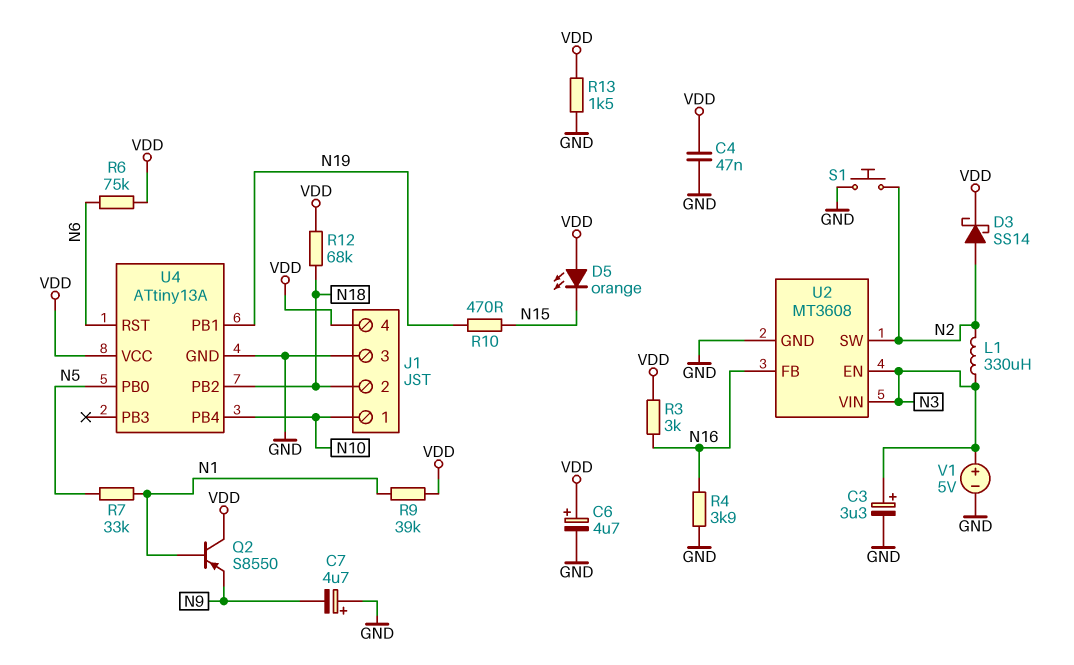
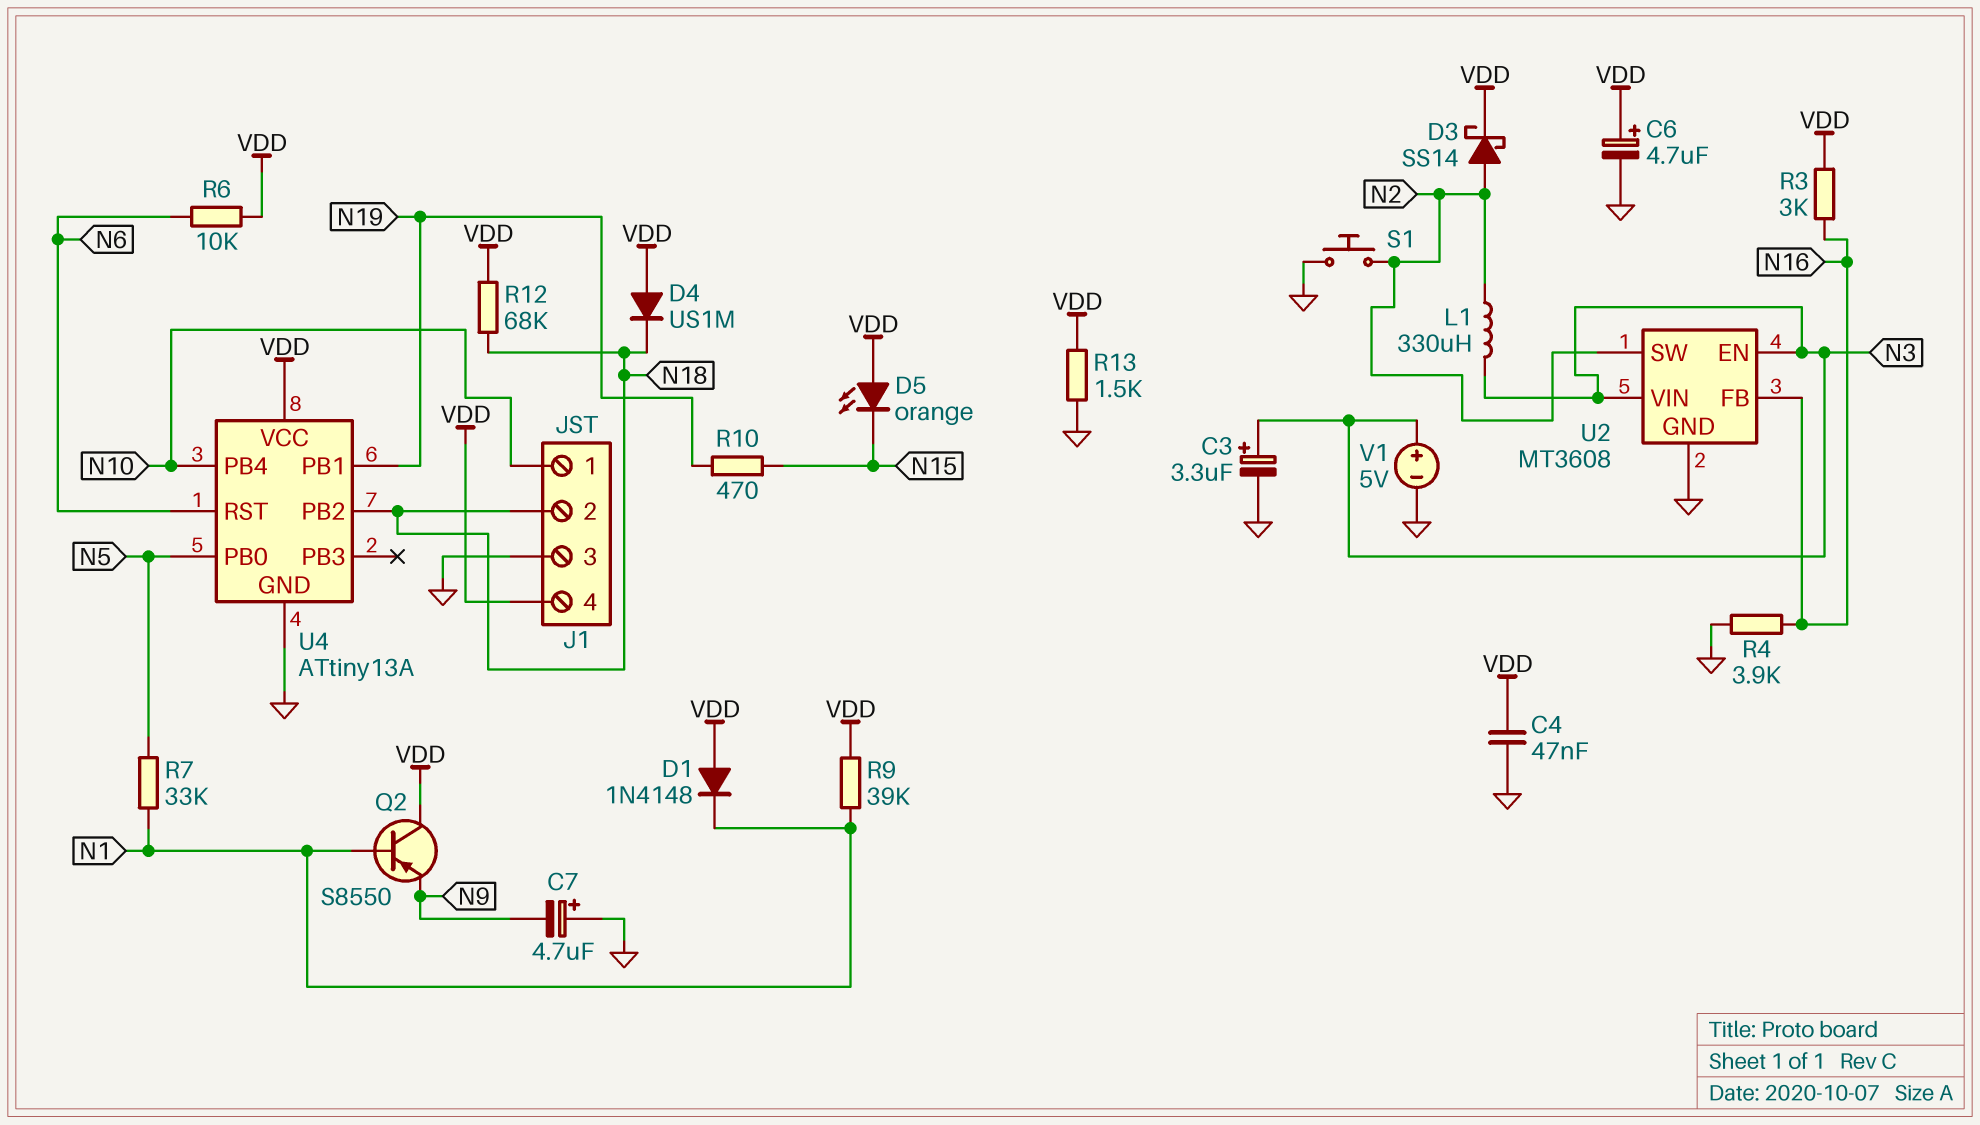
D1: none -> diode 1N4148 (A VDD, K N1)
D4: none -> diode US1M (A VDD, K N18)
R6: 75k (N6, VDD) -> 10k (N6, VDD)

